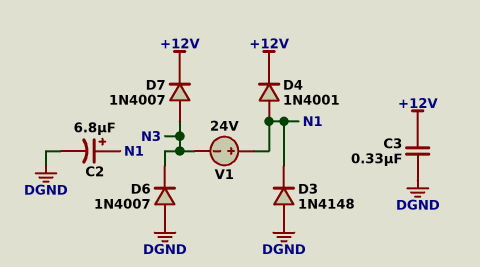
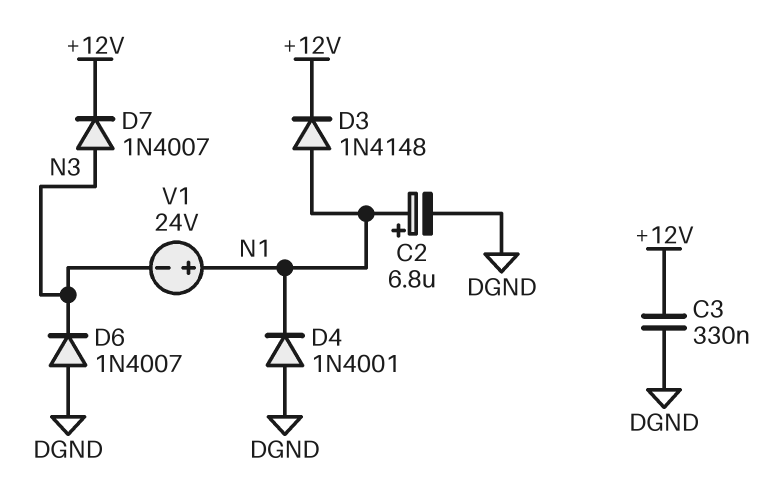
D3: diode 1N4148 (A DGND, K N1) -> diode 1N4148 (A N1, K +12V)
D4: diode 1N4001 (A N1, K +12V) -> diode 1N4001 (A DGND, K N1)

